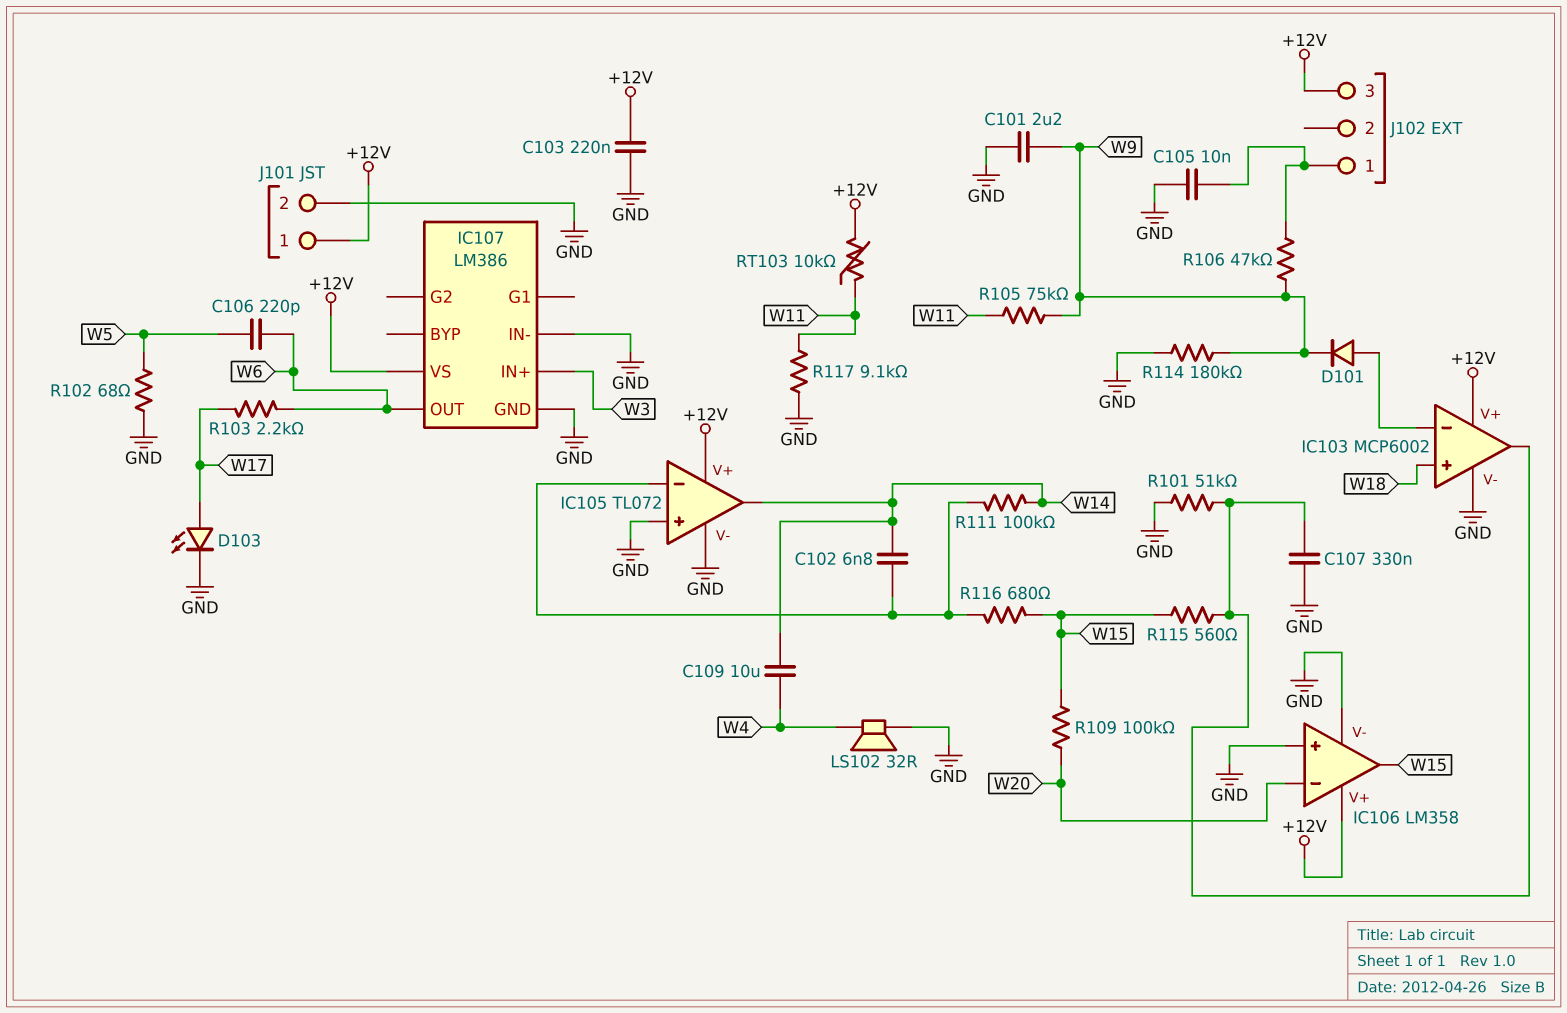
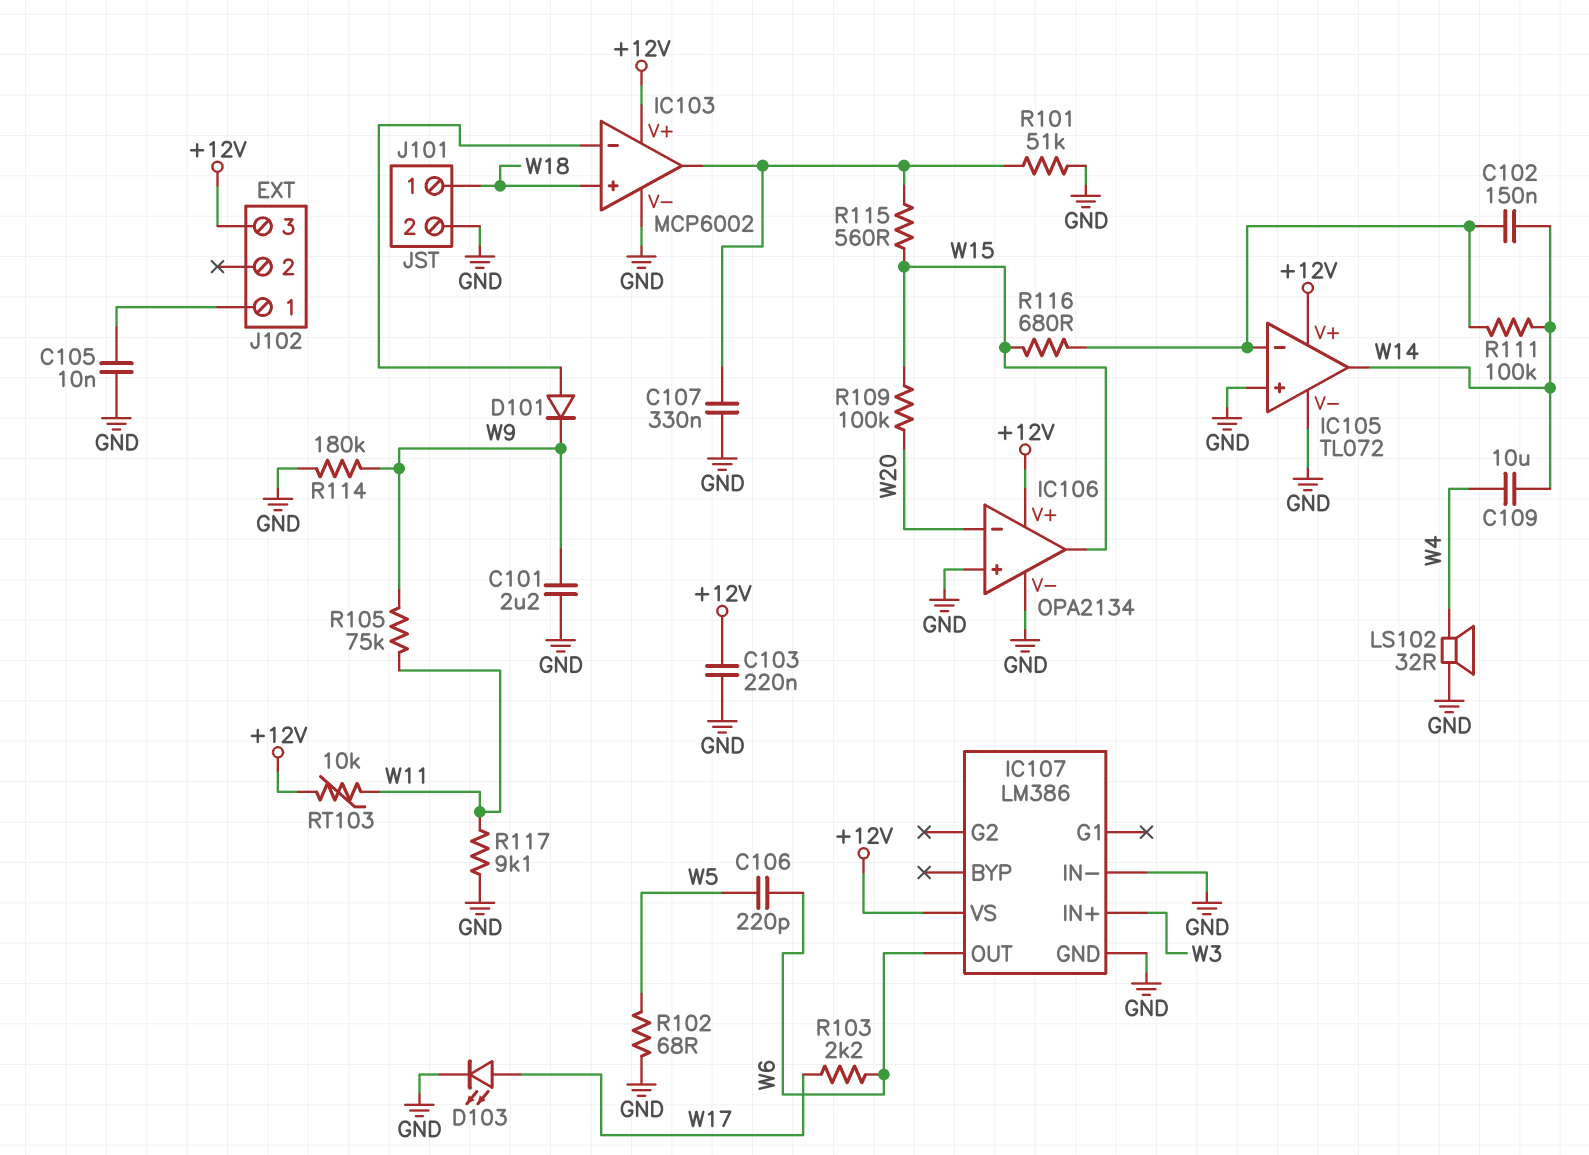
C102: 6.8nF (IC105/in-, W14) -> 150nF (IC105/in-, W14)
IC106: LM358 -> OPA2134
J101 pin 1: +12V -> W18
R106: 47k (J102/1, W9) -> none

